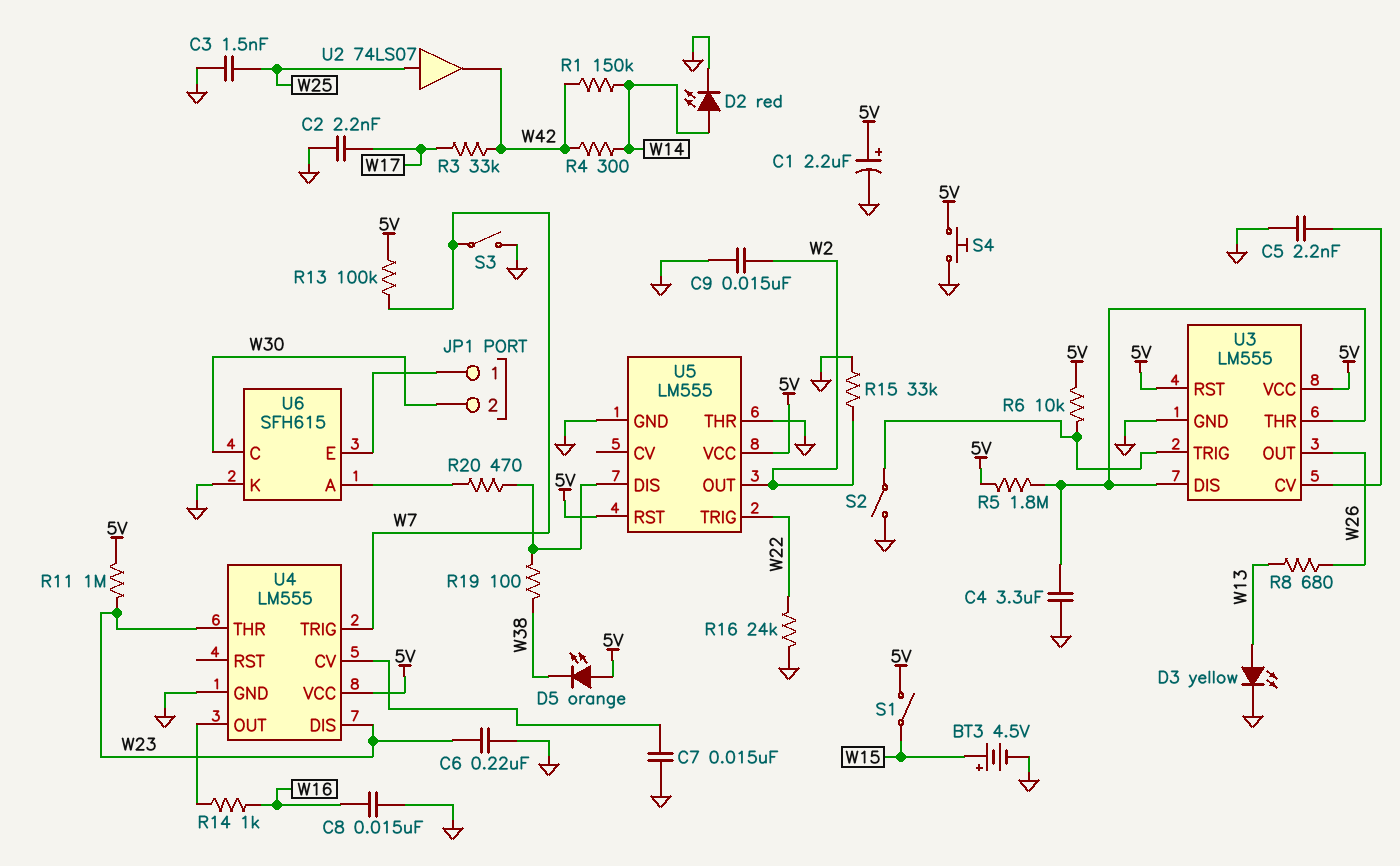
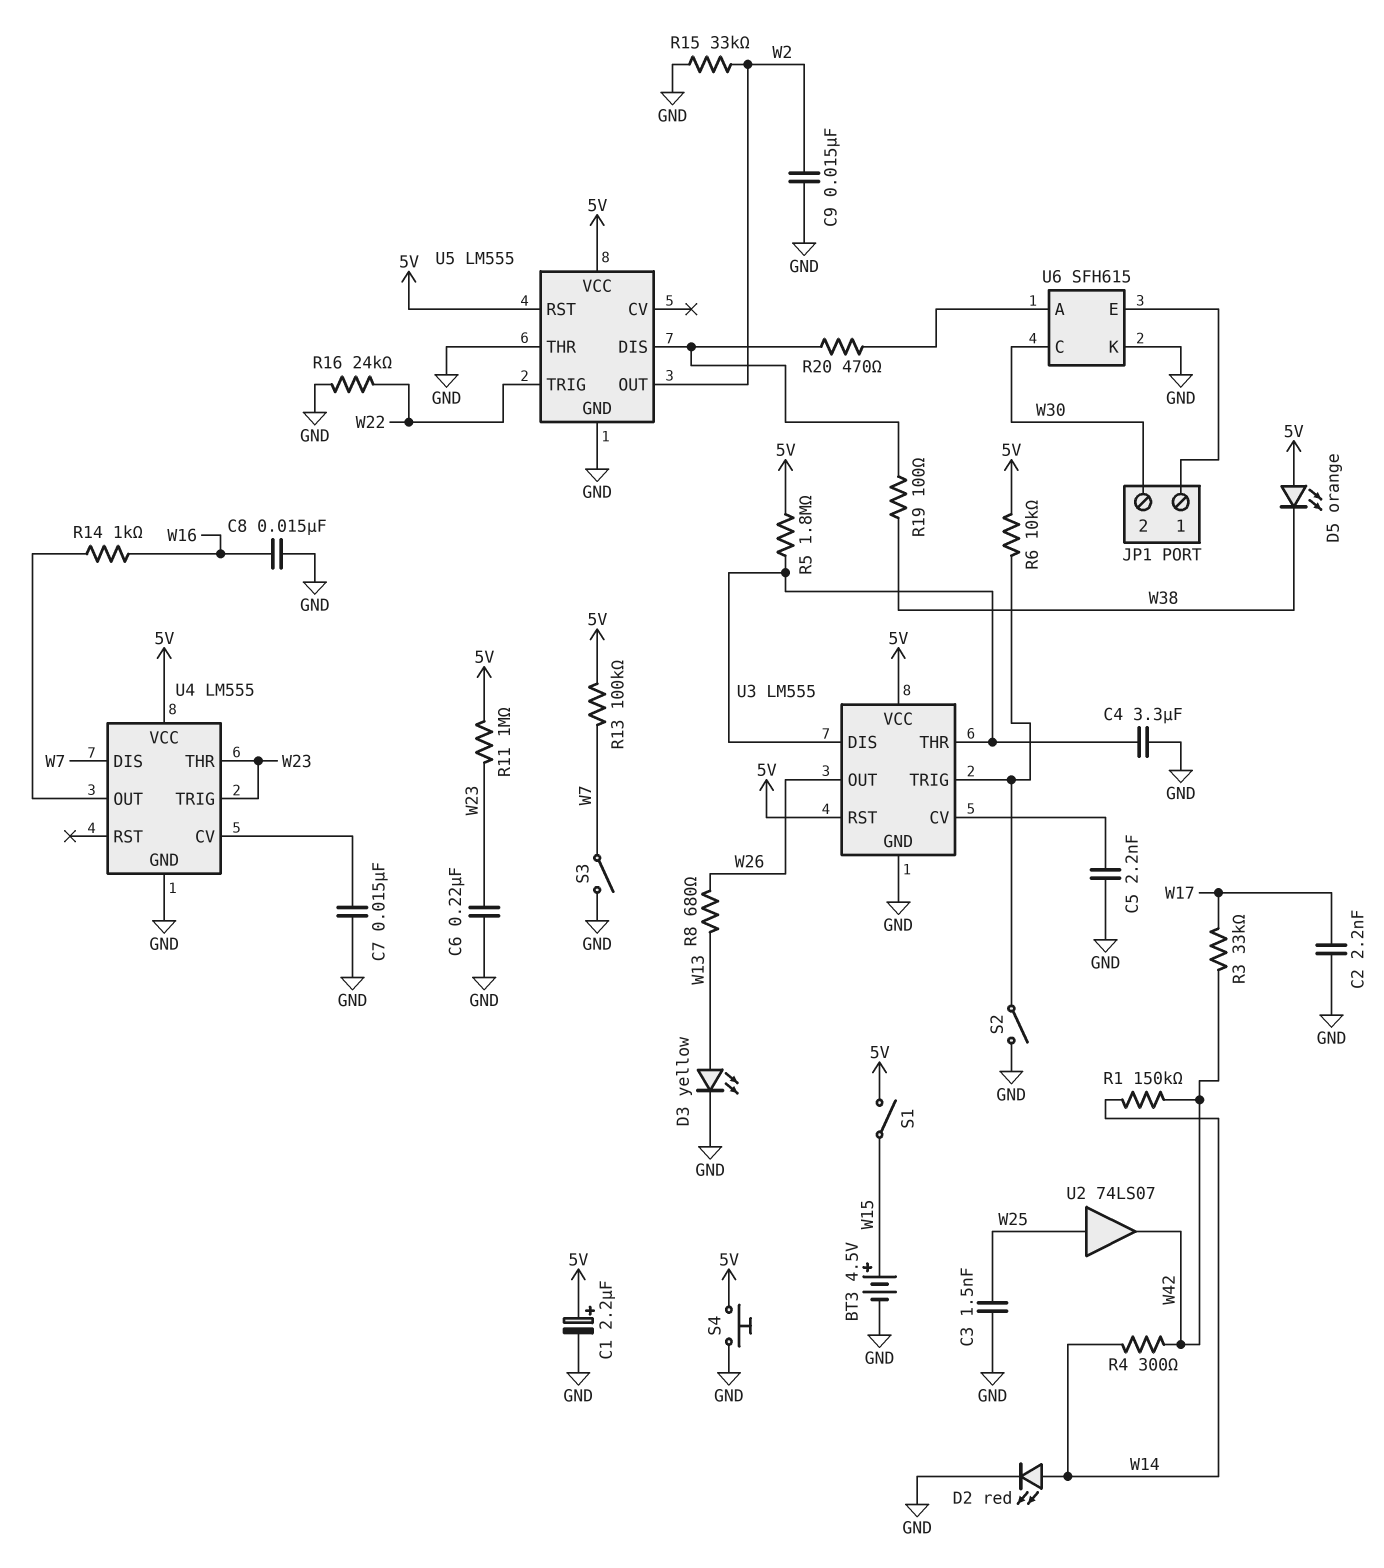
U4 pin DIS: W23 -> W7
U4 pin TRIG: W7 -> W23

